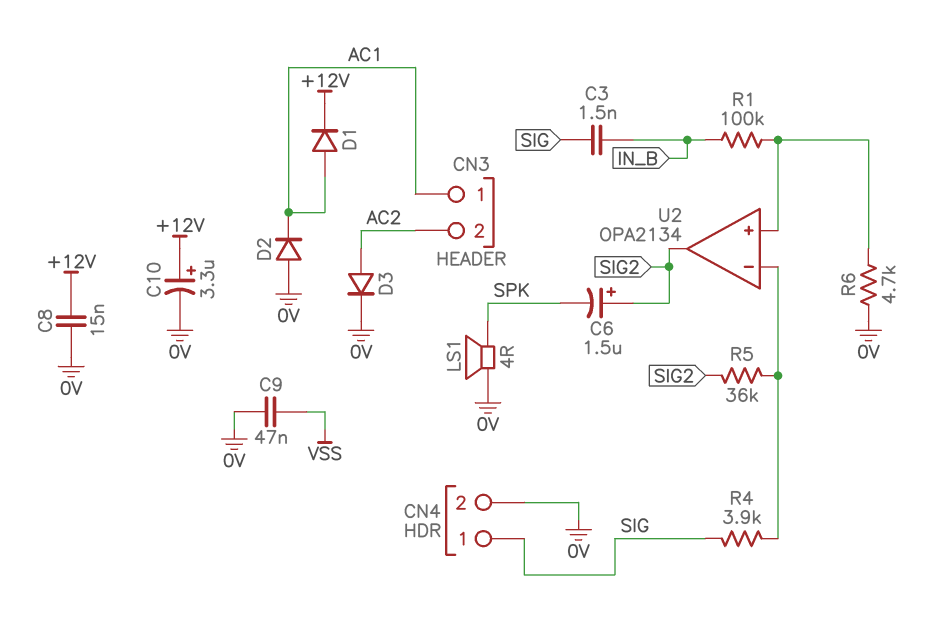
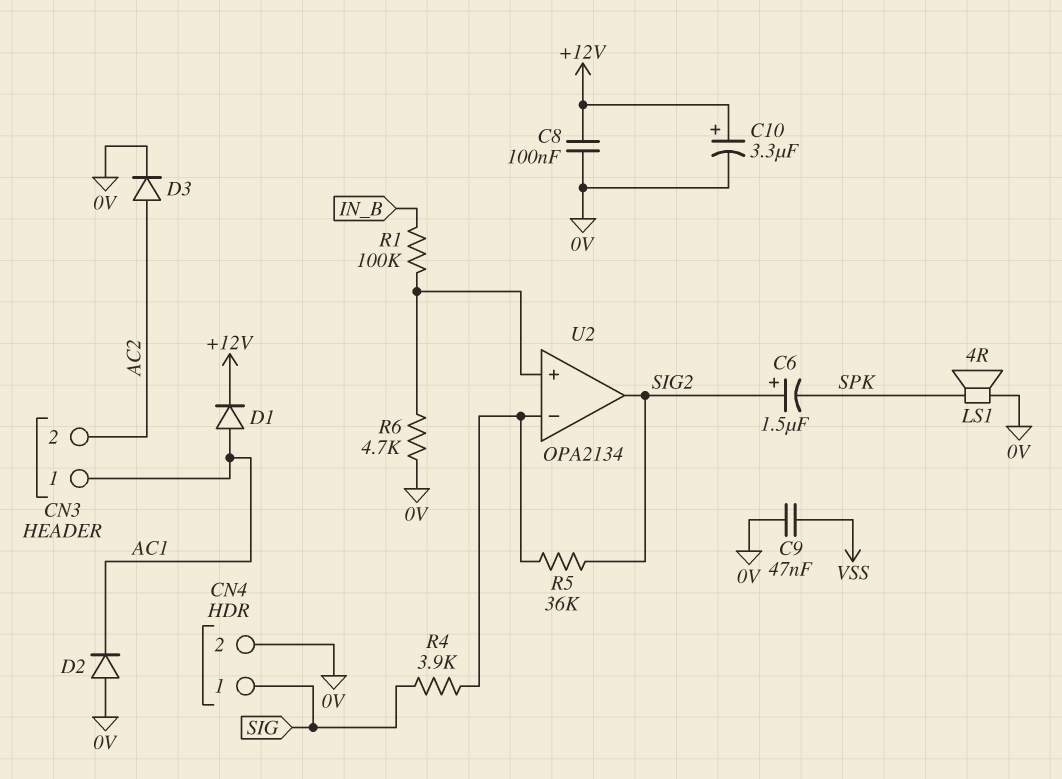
C3: 1.5nF (IN_B, SIG) -> none
C8: 15nF (+12V, 0V) -> 100nF (+12V, 0V)

